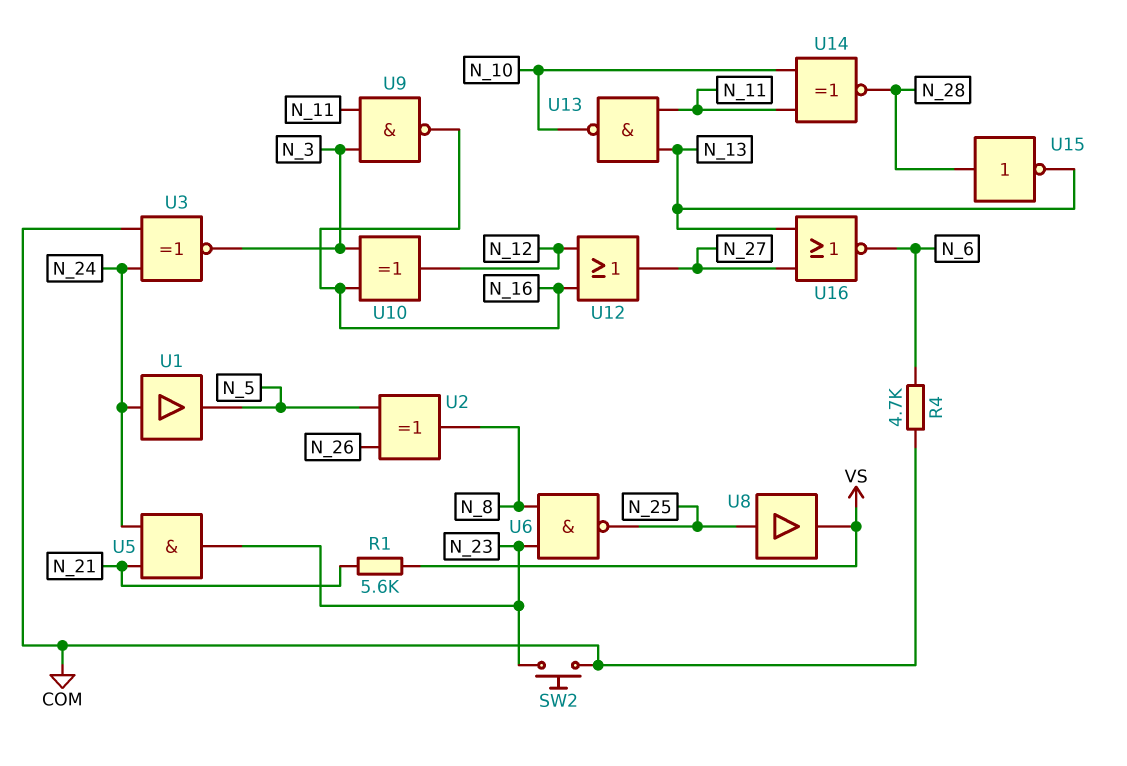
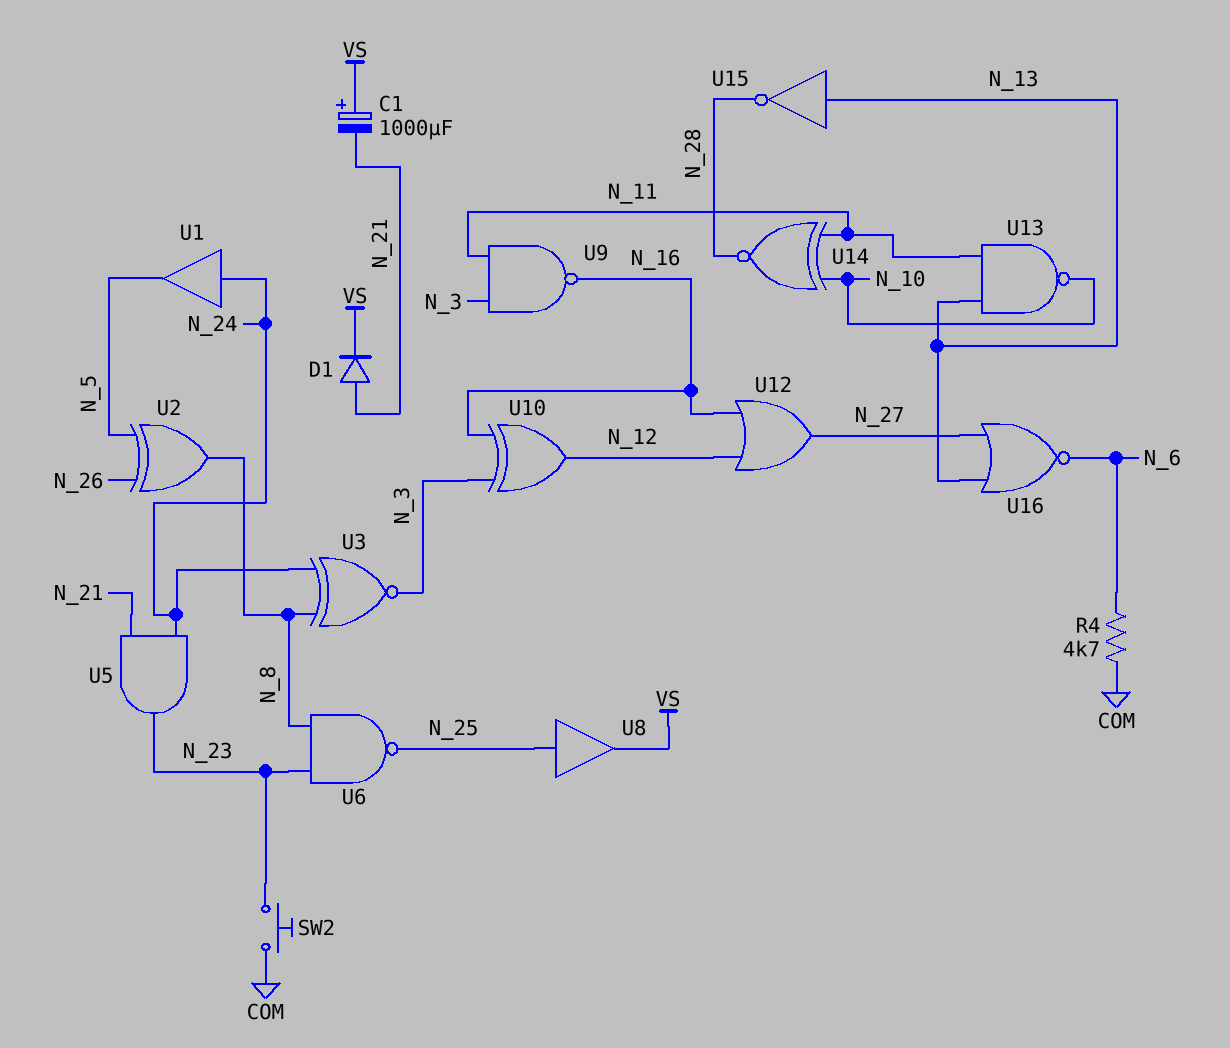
C1: none -> 1000uF (plus VS, minus N_21)
D1: none -> diode (A N_21, K VS)
R1: 5.6k (N_21, VS) -> none
U3: XNOR (in COM, in N_24, out N_3) -> XNOR (in N_8, in N_24, out N_3)
U15: NOT (in N_28, out N_13) -> NOT (in N_13, out N_28)

